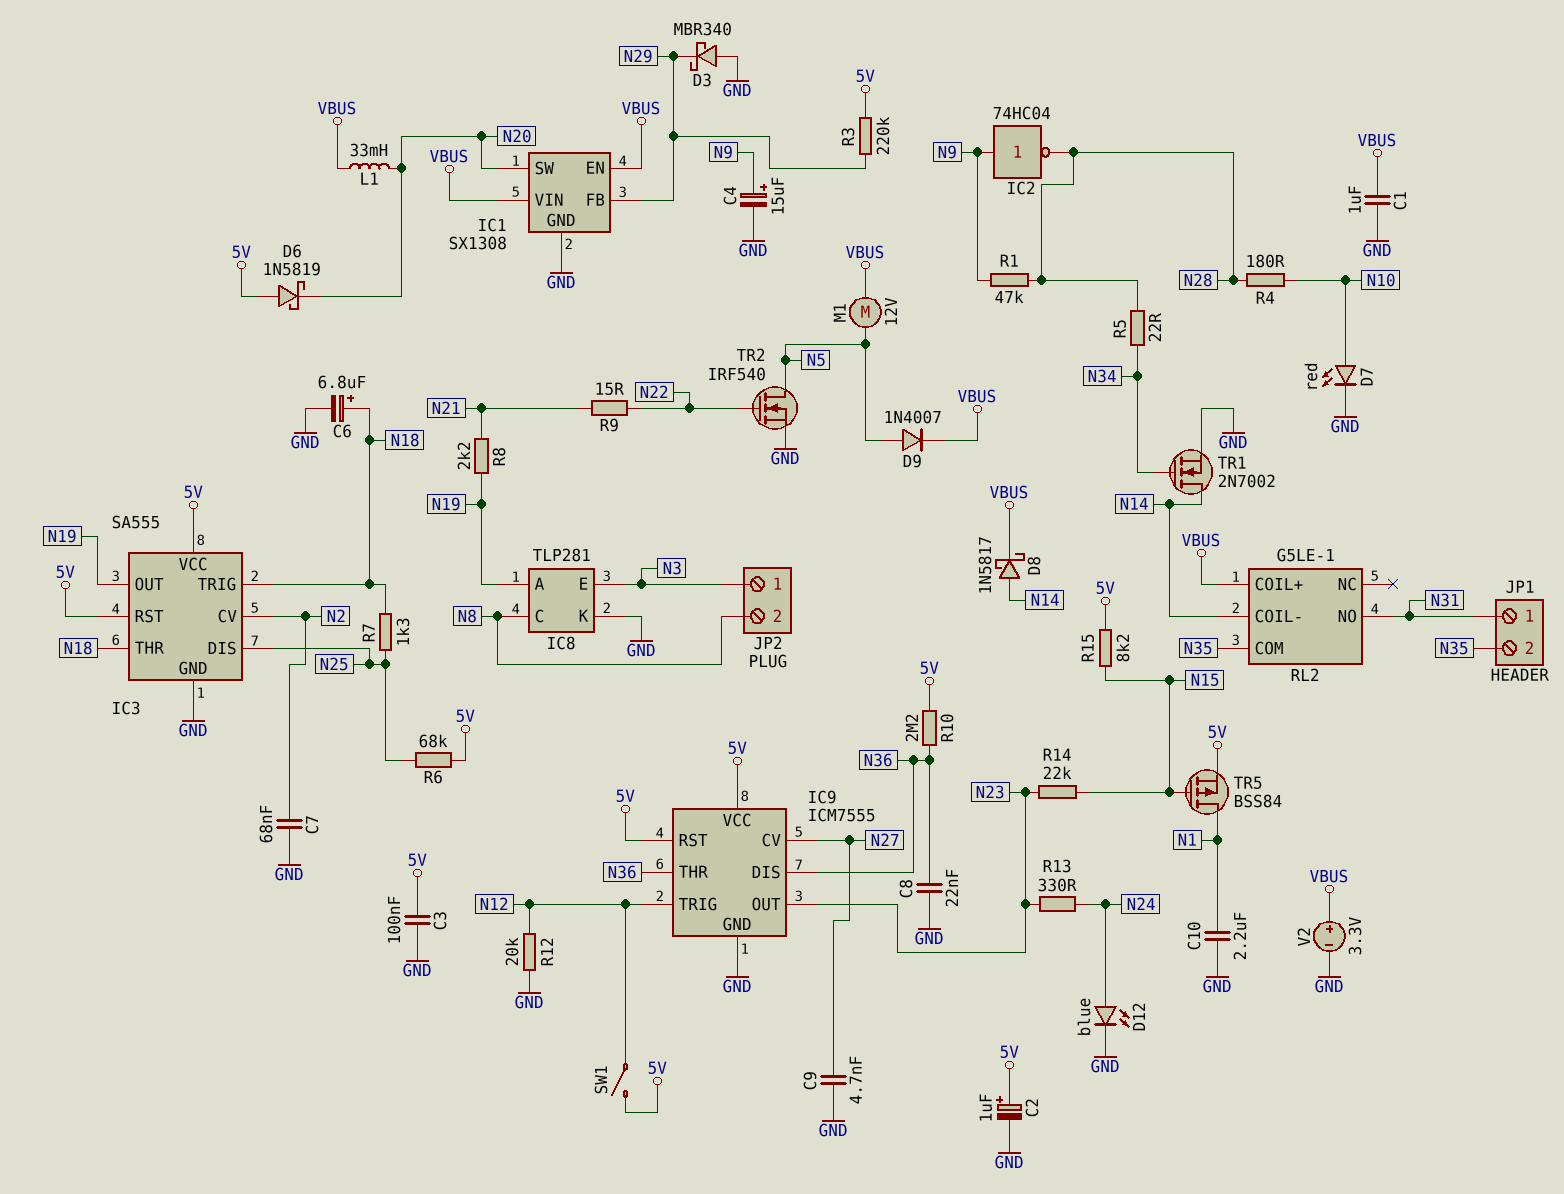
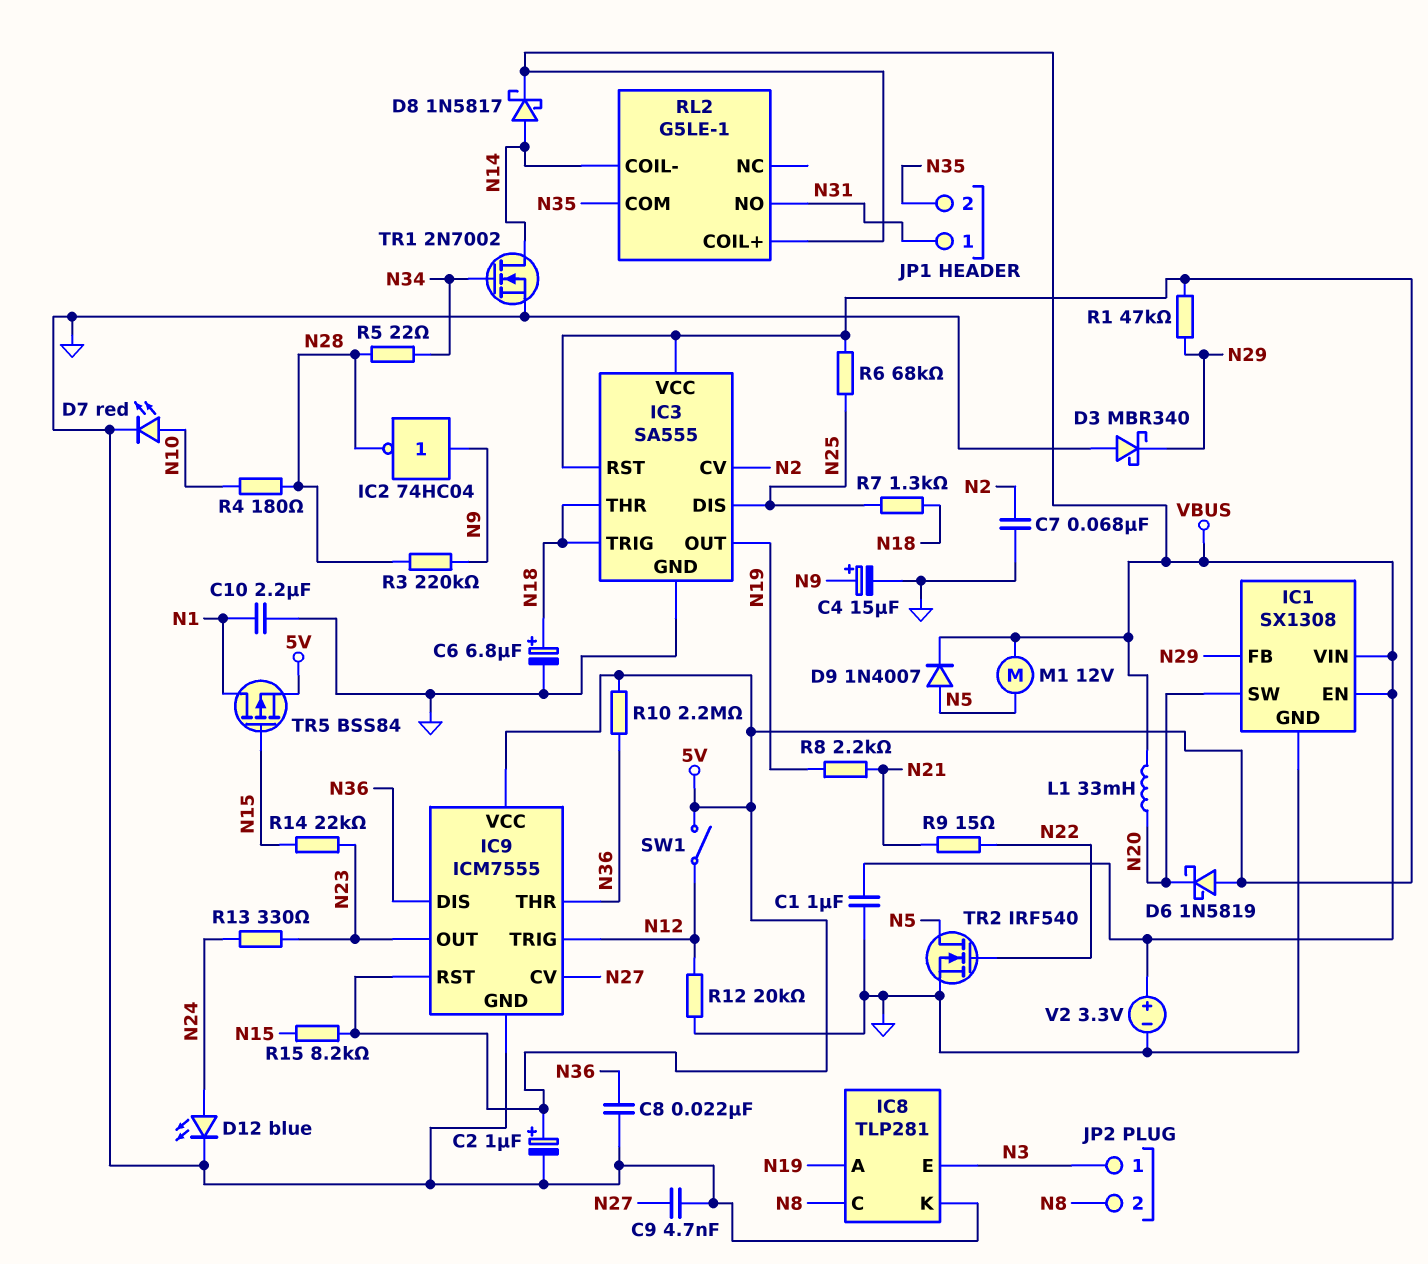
C3: 100nF (5V, GND) -> none
R1: 47k (N9, N28) -> 47k (5V, N29)
R3: 220k (5V, N29) -> 220k (N9, N28)

